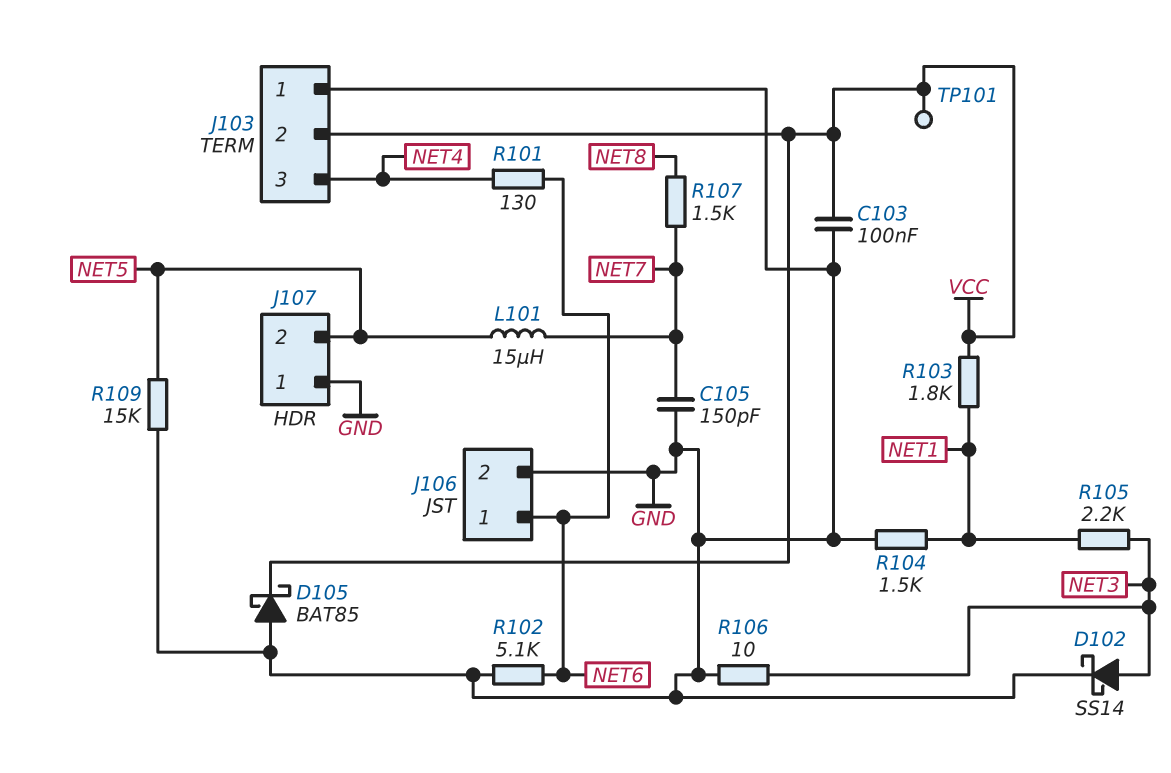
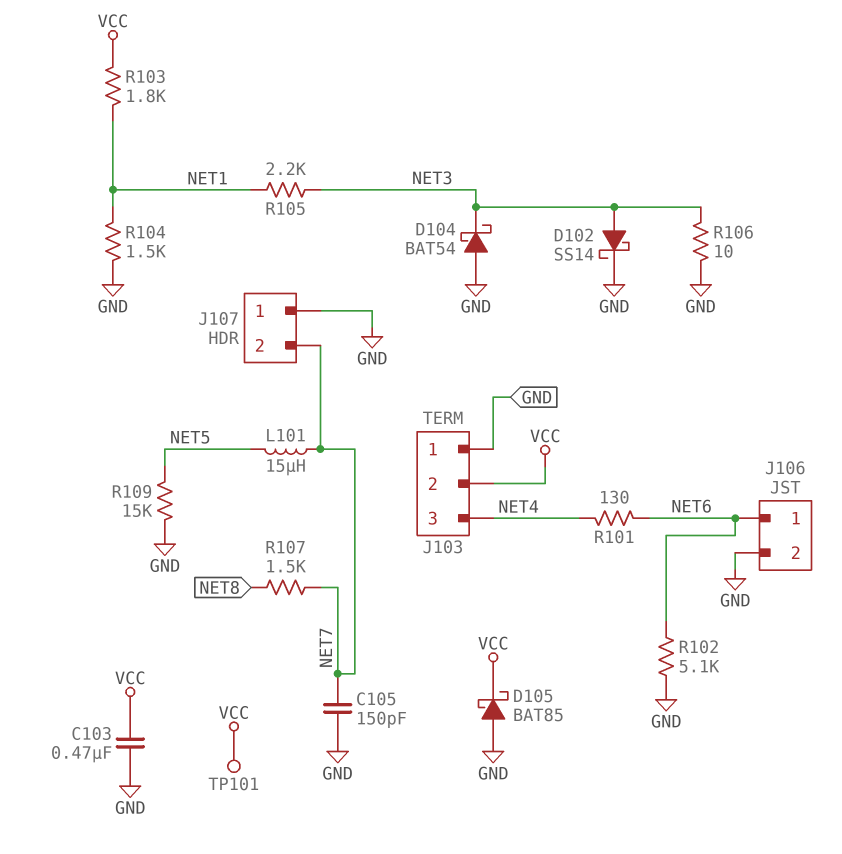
C103: 100nF (GND, VCC) -> 470nF (GND, VCC)
D104: none -> schottky BAT54 (A GND, K NET3)
J107 pin 2: NET5 -> NET7

